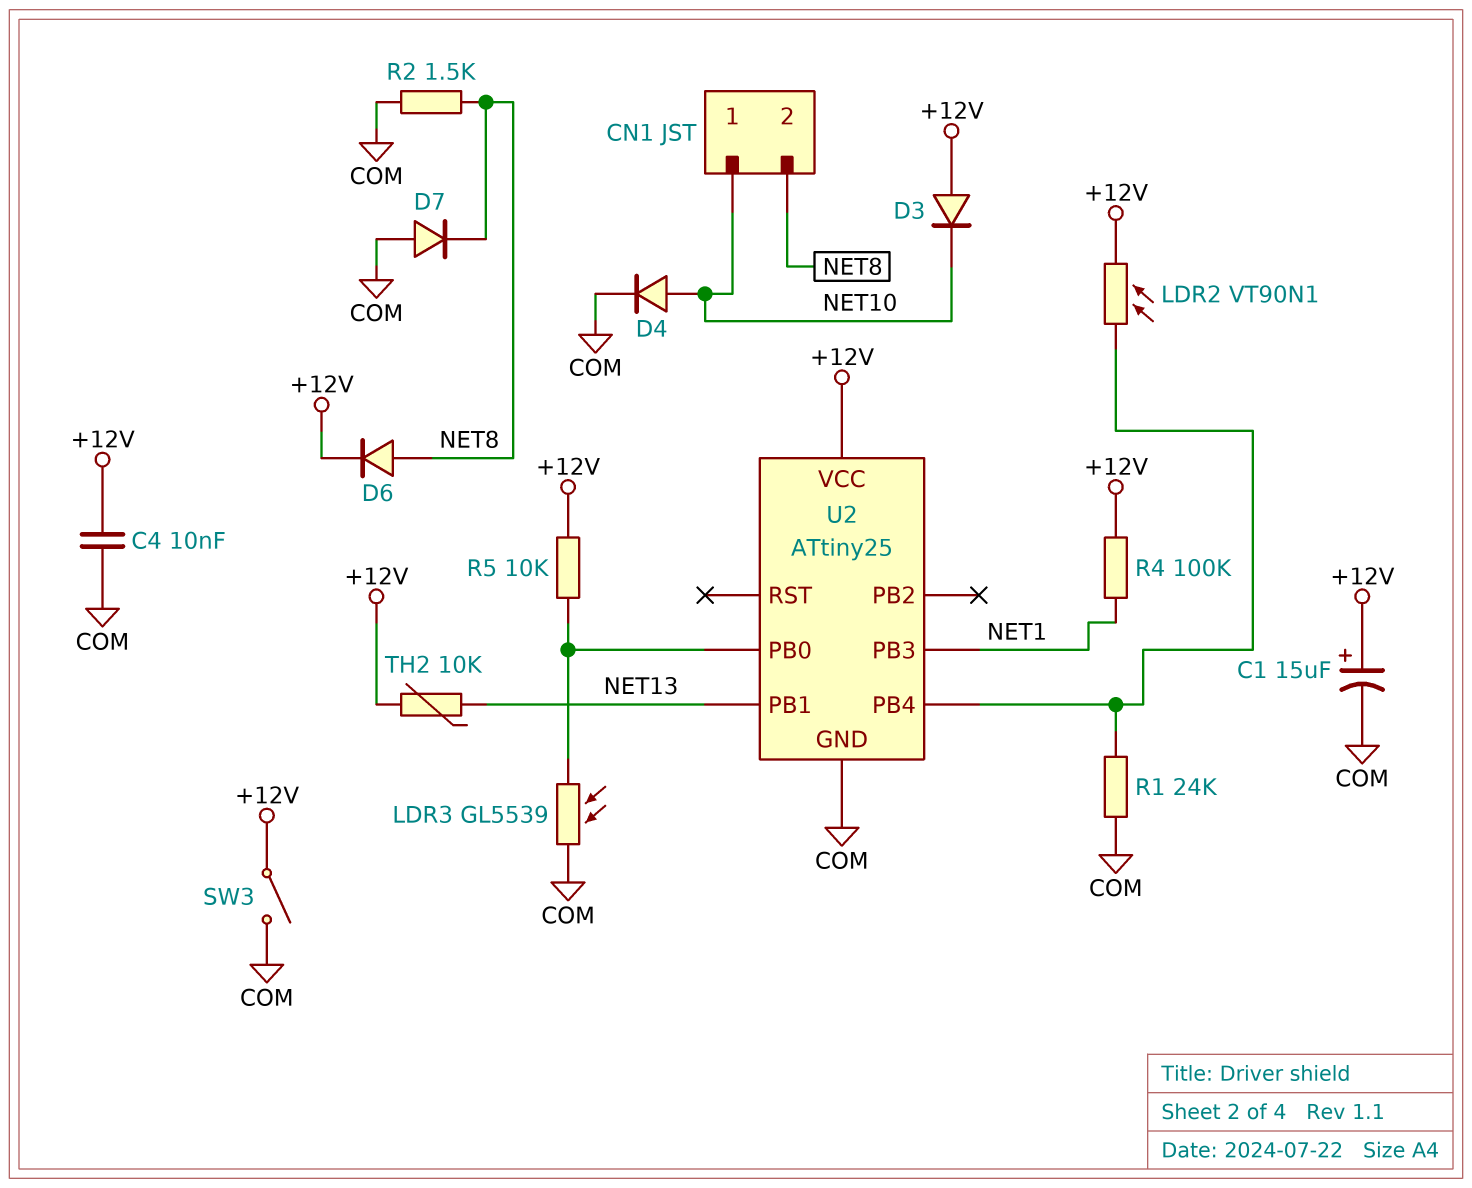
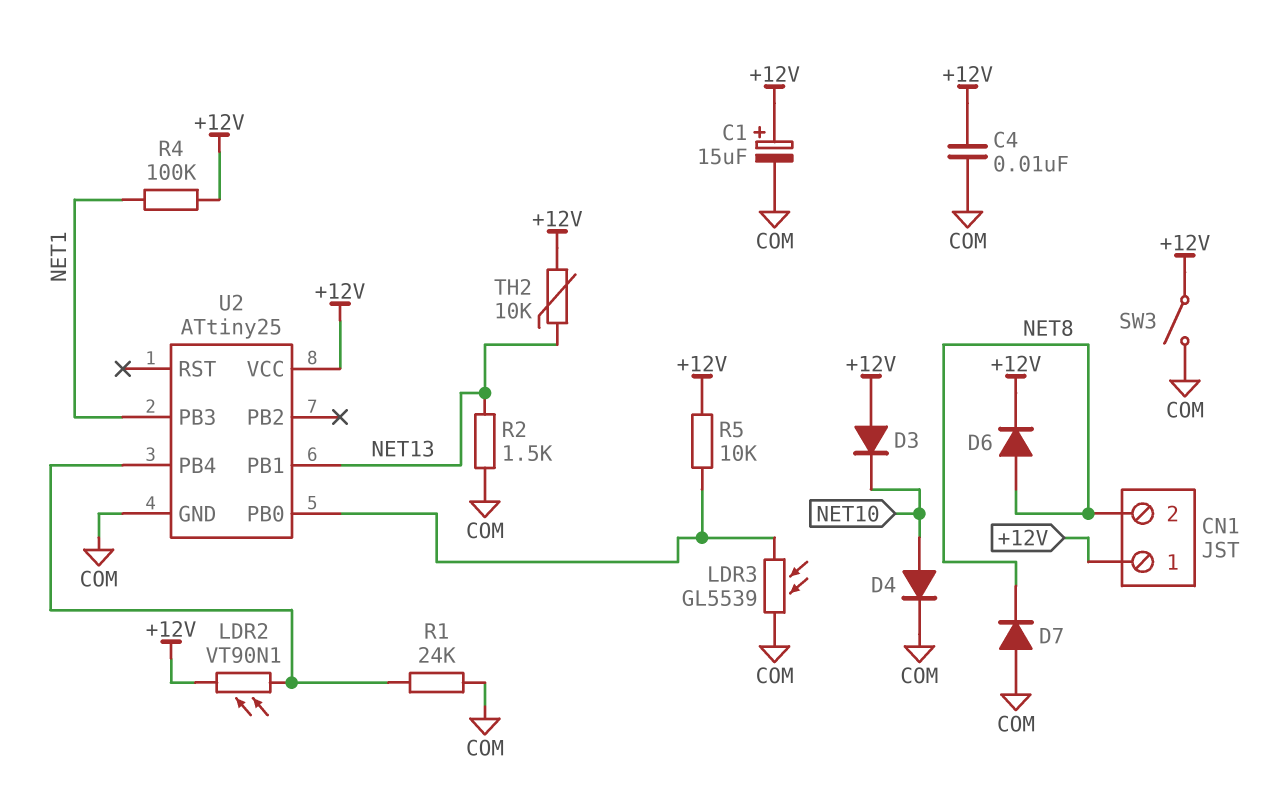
CN1 pin 1: NET10 -> +12V
R2: 1.5k (COM, NET8) -> 1.5k (COM, NET13)

